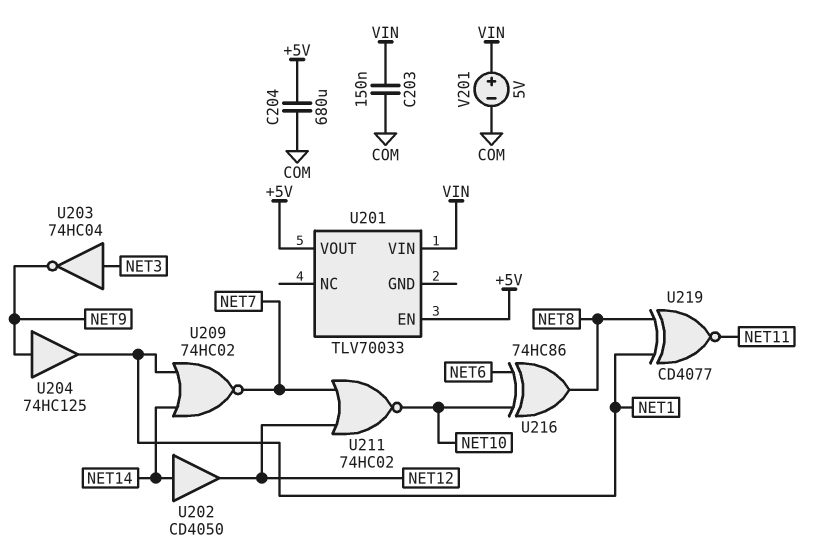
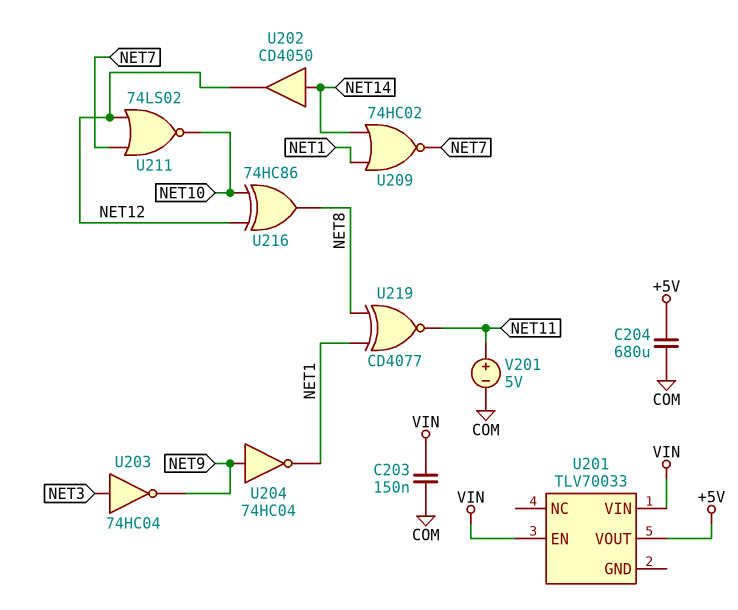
U201 pin EN: +5V -> VIN
U204: buffer 74HC125 (in NET9, out NET1) -> NOT 74HC04 (in NET9, out NET1)
U211: NOR 74HC02 (in NET7, in NET12, out NET10) -> NOR 74LS02 (in NET7, in NET12, out NET10)
U216: XOR 74HC86 (in NET6, in NET10, out NET8) -> XOR 74HC86 (in NET10, in NET12, out NET8)
V201: 5V (plus VIN, minus COM) -> 5V (plus NET11, minus COM)

